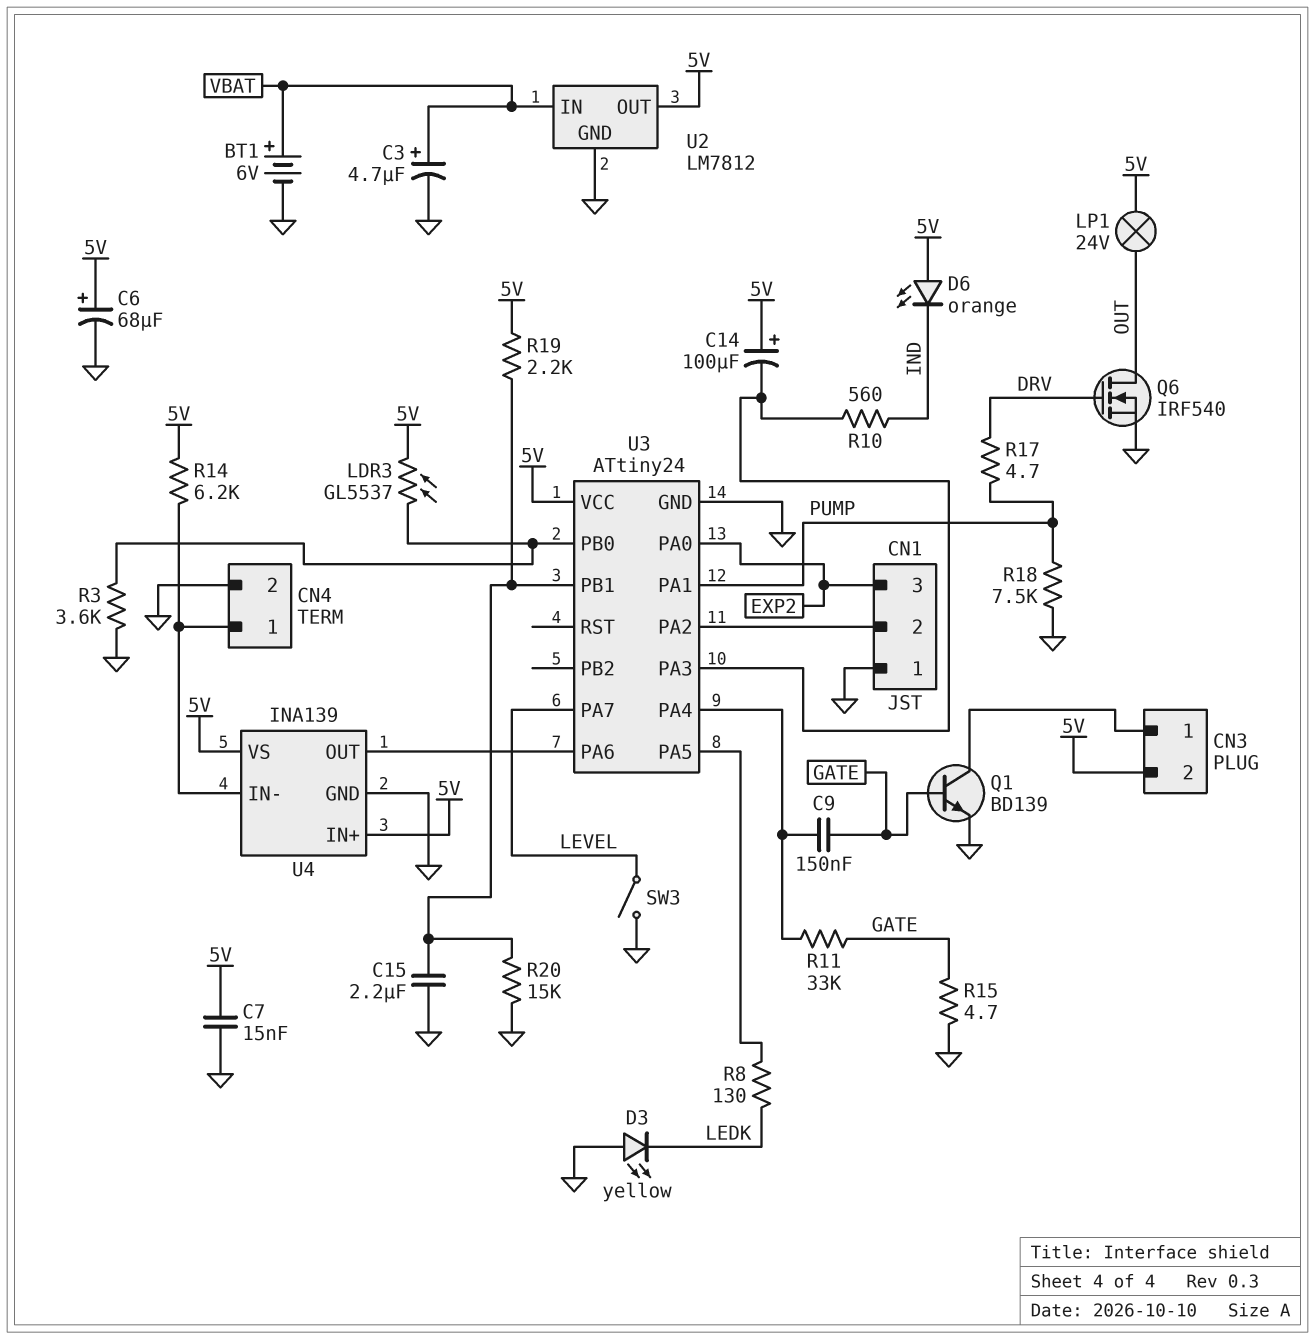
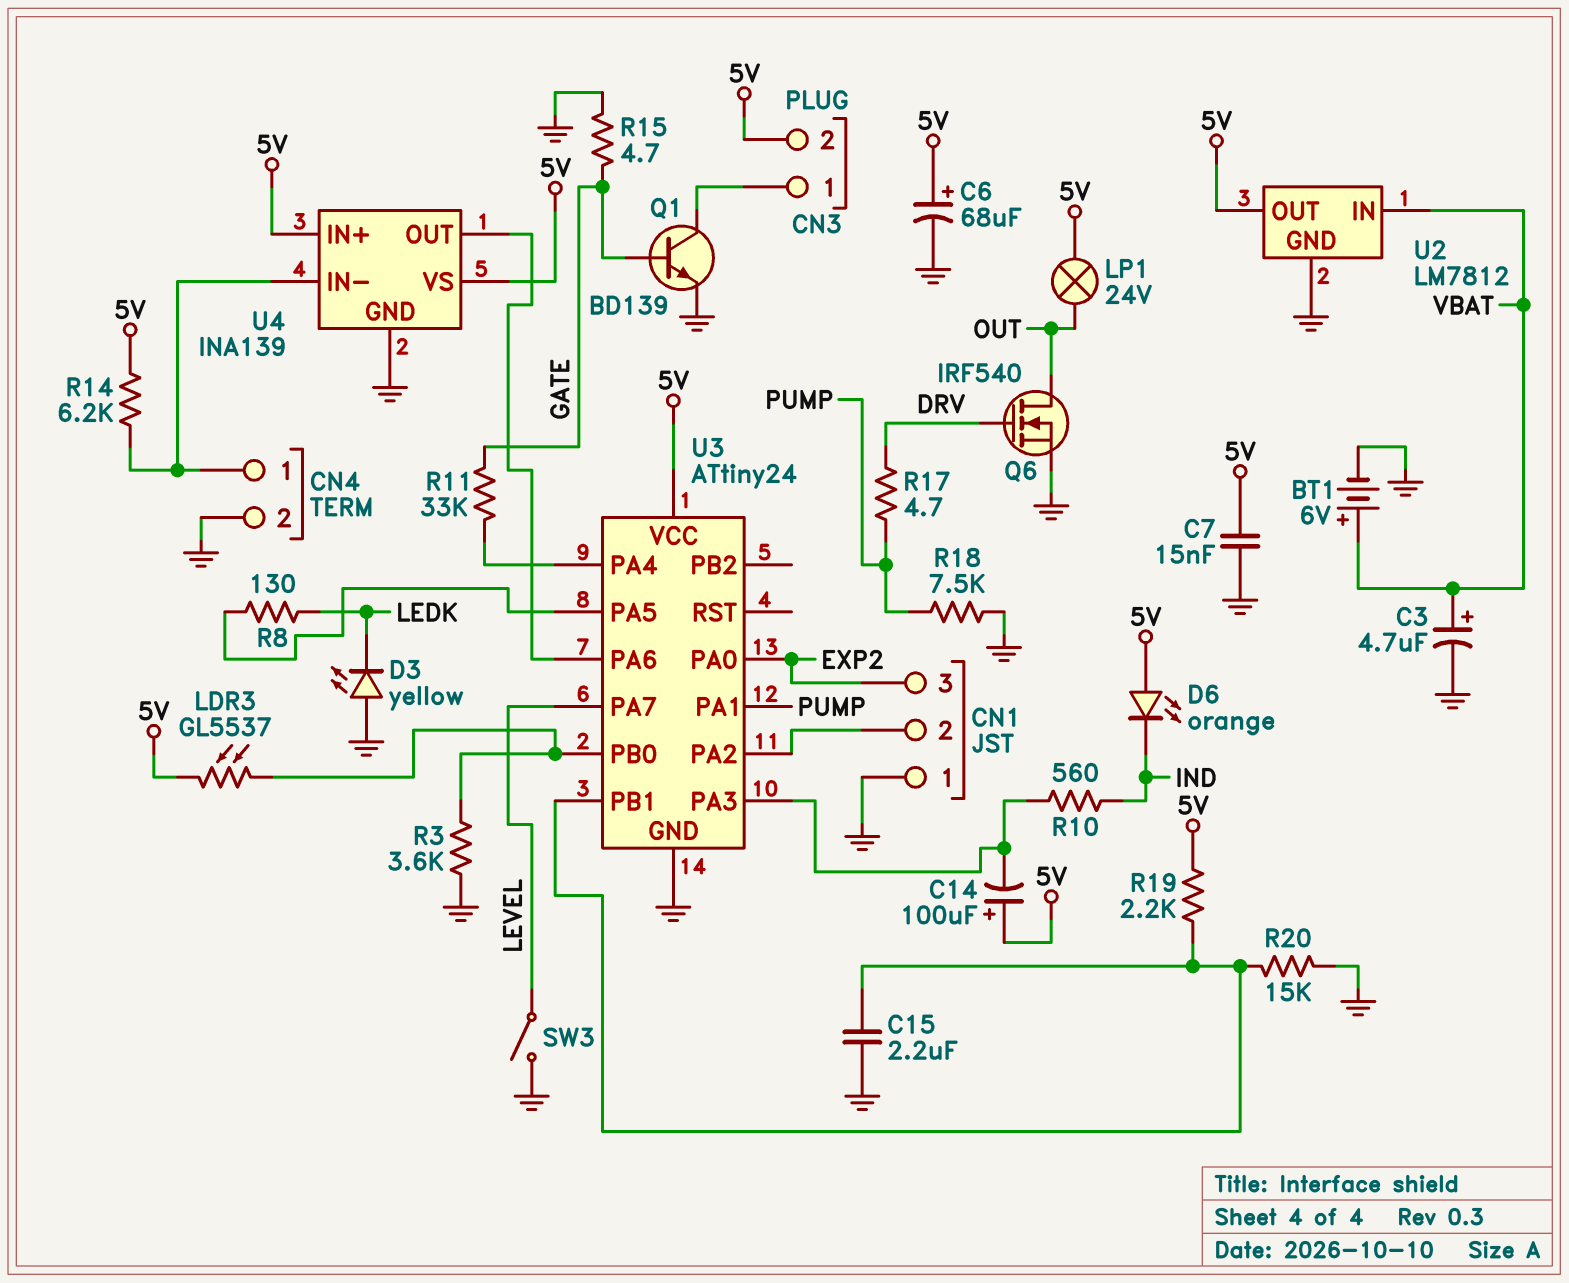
C9: 150nF (GATE, U3/PA4) -> none

